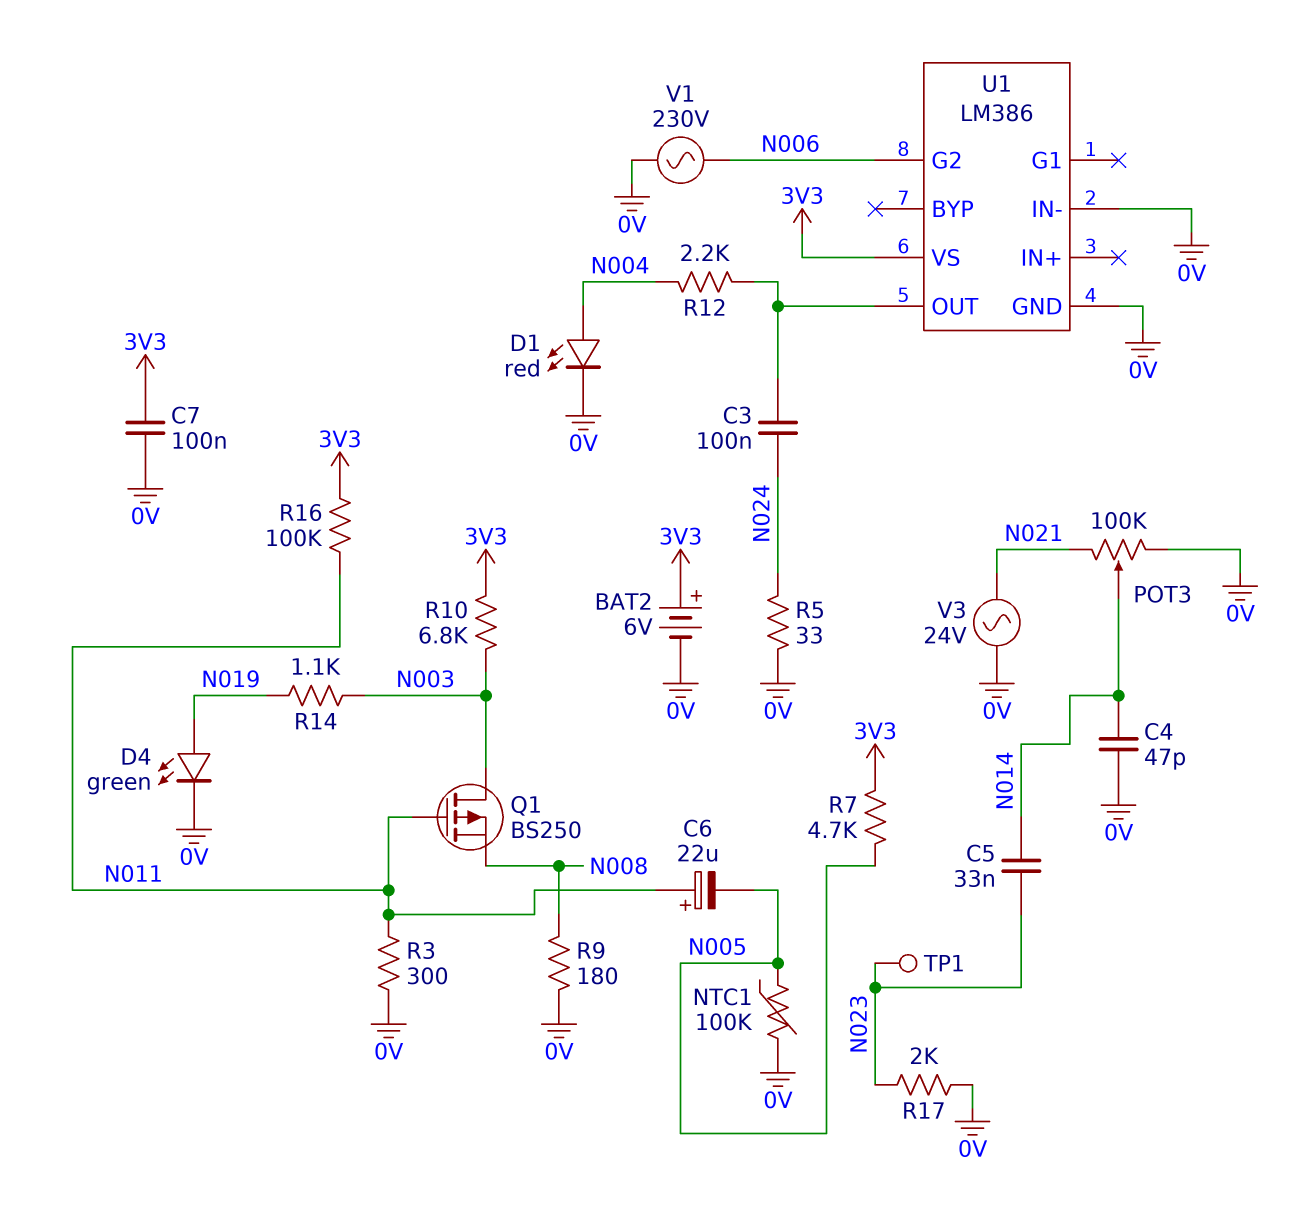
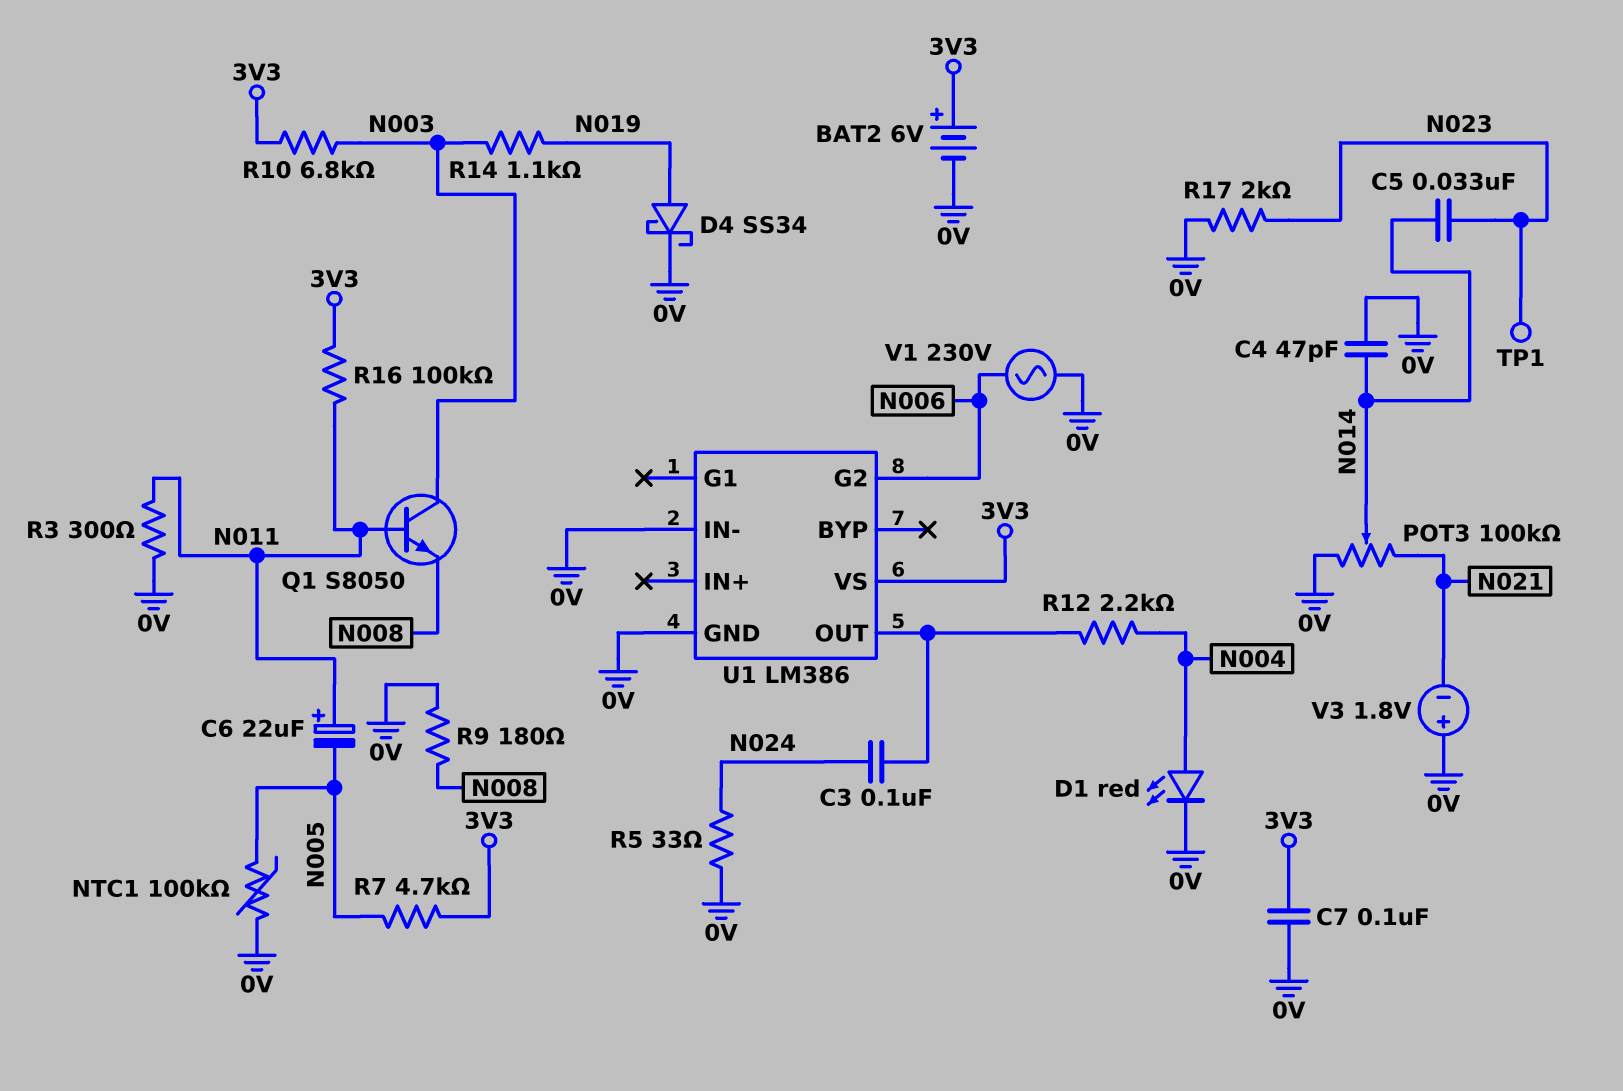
D4: LED green (A N019, K 0V) -> schottky SS34 (A N019, K 0V)
Q1: PMOS BS250 (G N011, D N003, S N008) -> NPN S8050 (B N011, C N003, E N008)
V3: AC 24V (0V, N021) -> 1.8V (plus 0V, minus N021)

